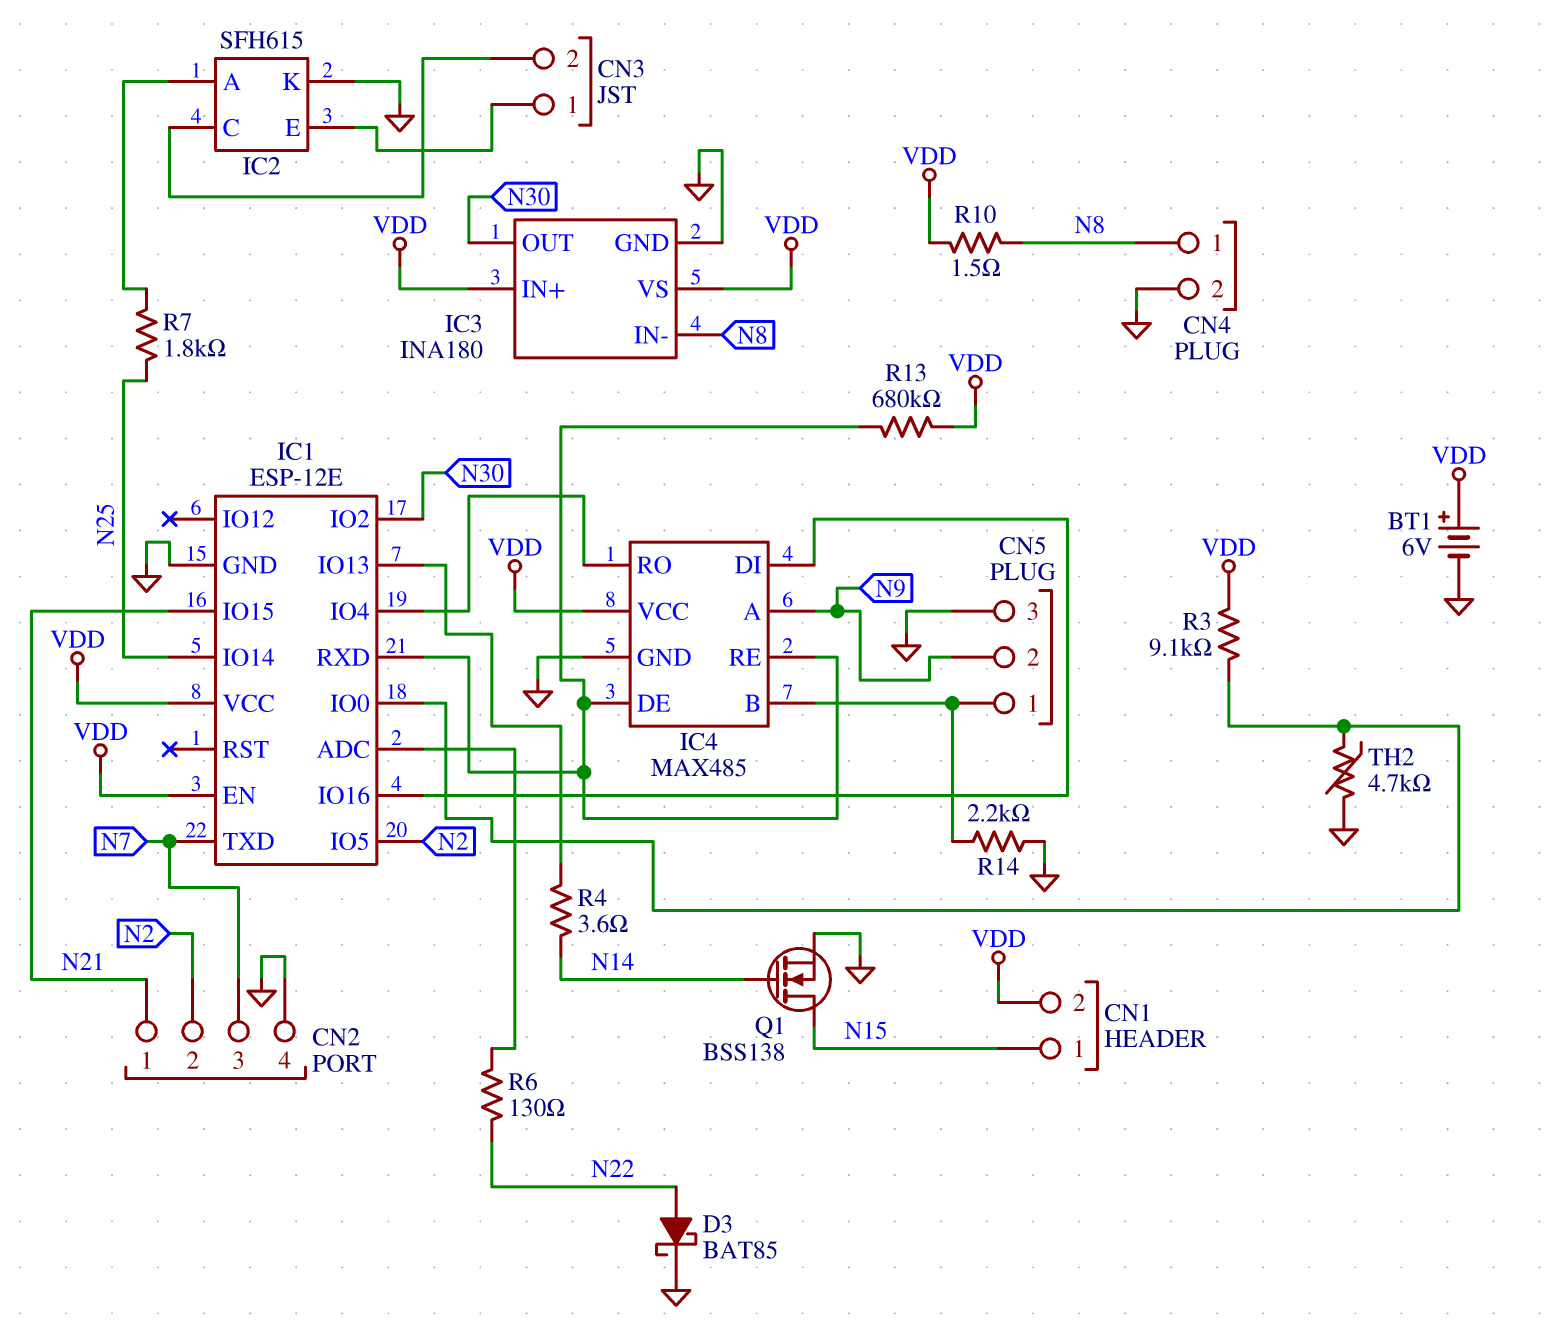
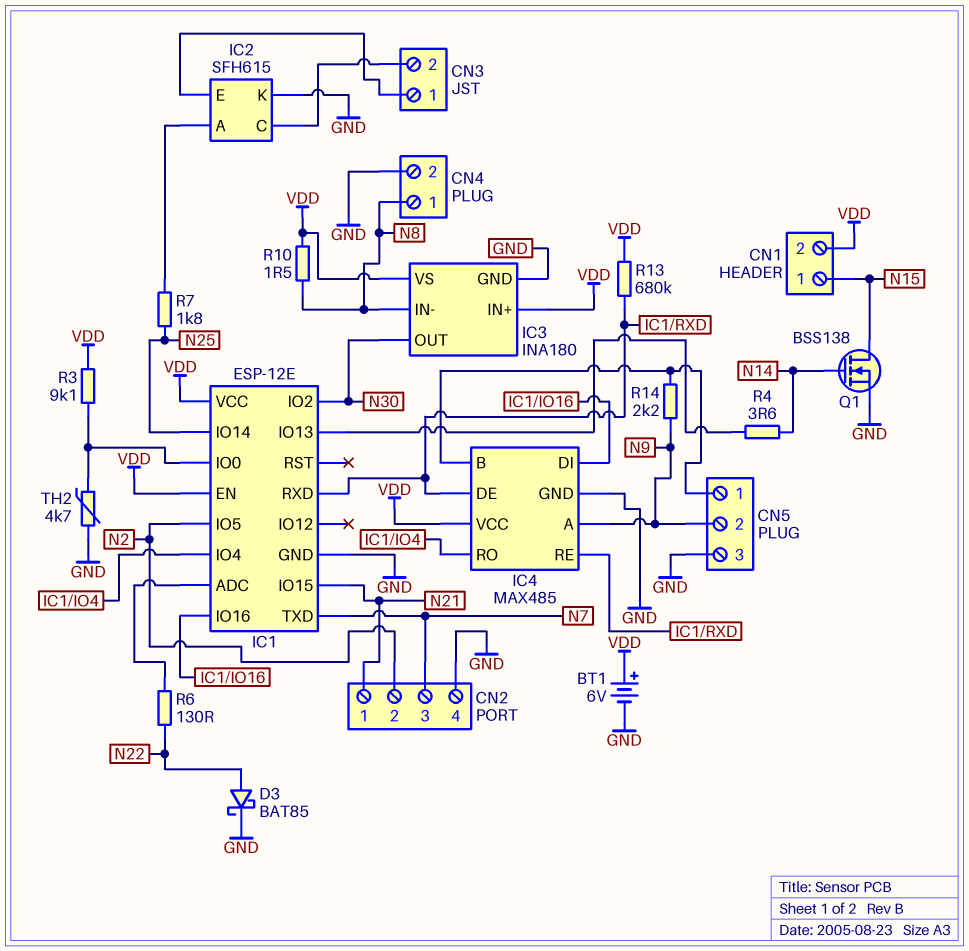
R14: 2.2k (CN5/1, GND) -> 2.2k (CN5/1, N9)

